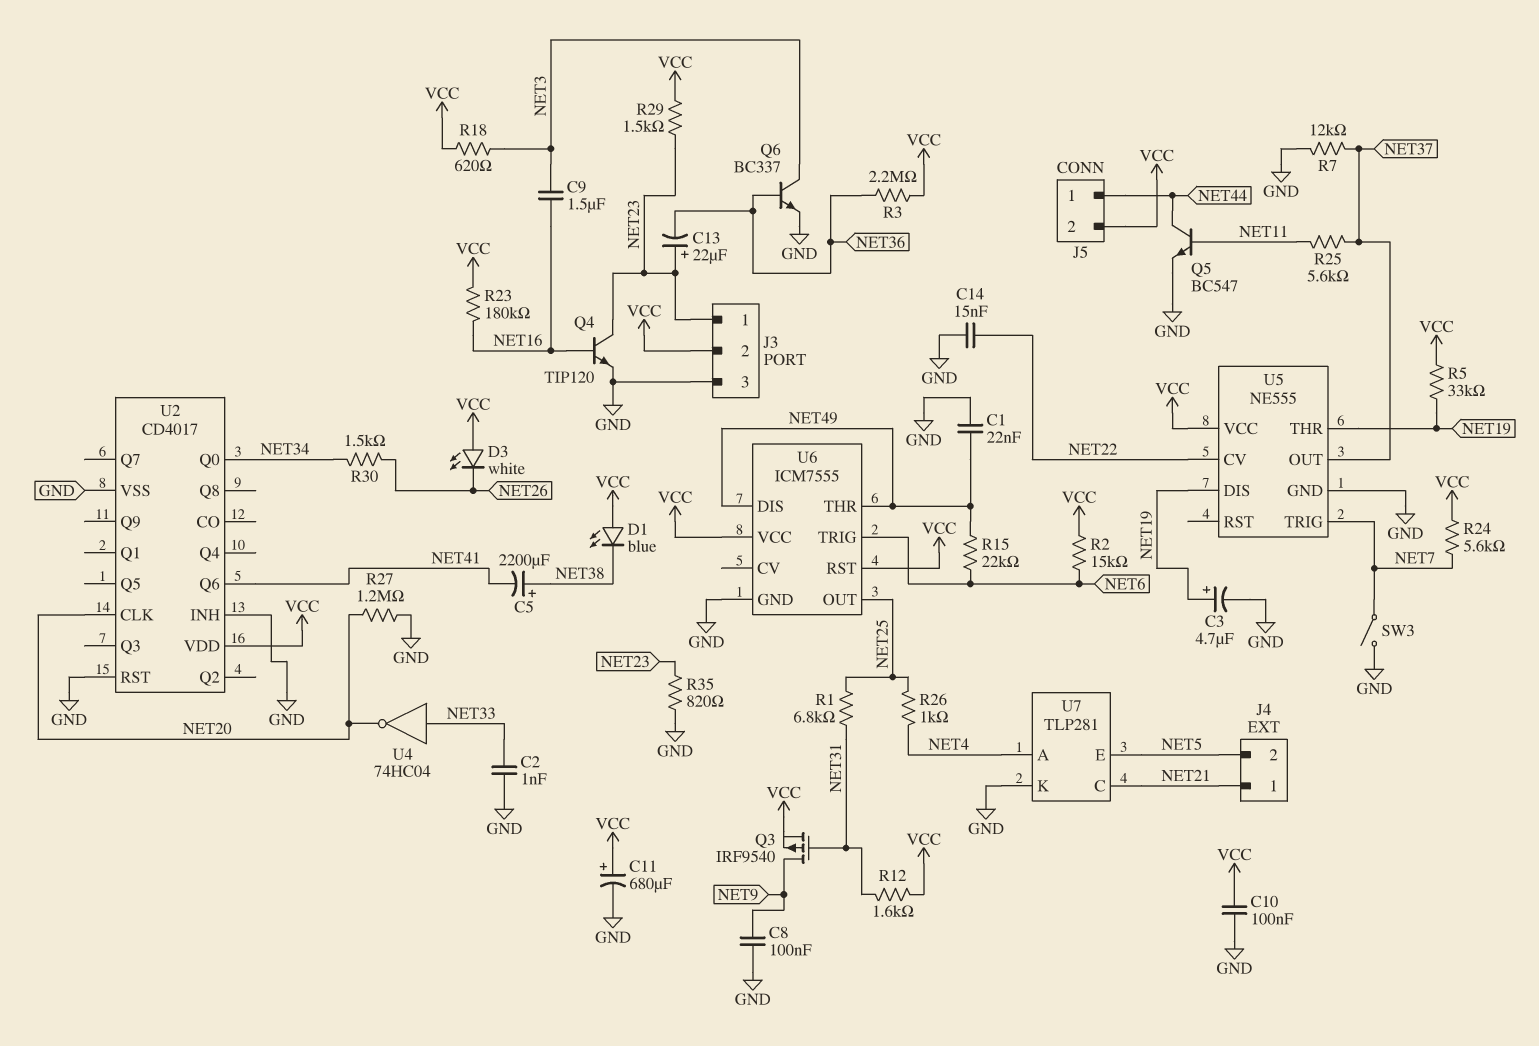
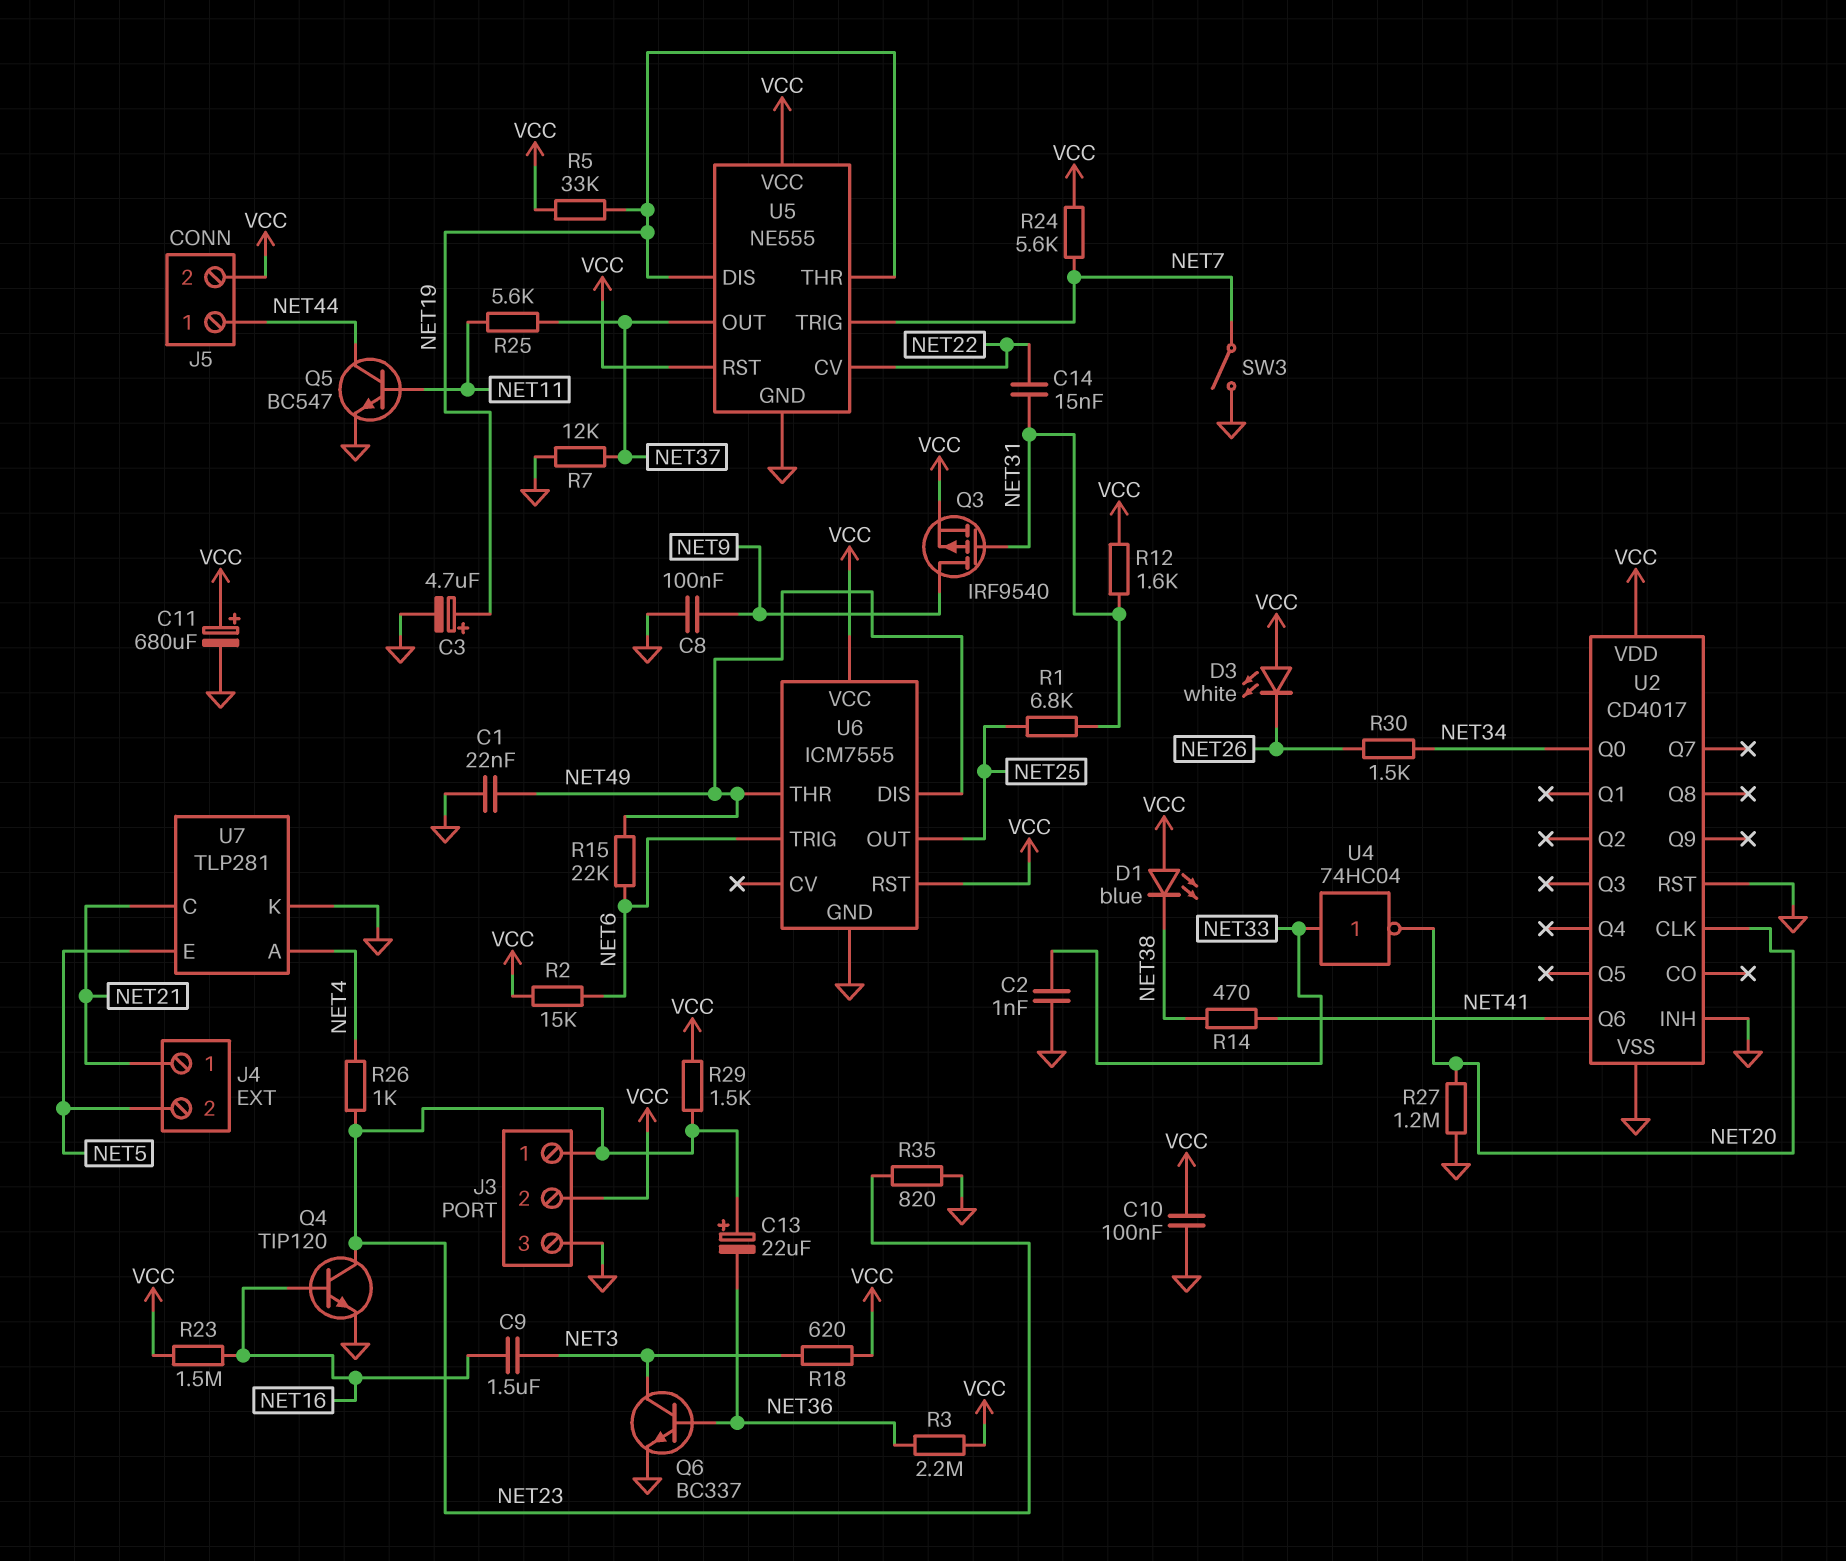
C5: 2200uF (plus NET38, minus NET41) -> none
C14: 15nF (GND, NET22) -> 15nF (NET22, NET31)
R14: none -> 470 (NET38, NET41)
R23: 180k (NET16, VCC) -> 1.5M (NET16, VCC)
R26: 1k (NET4, NET25) -> 1k (NET4, NET23)
U5 pin RST: none -> VCC

